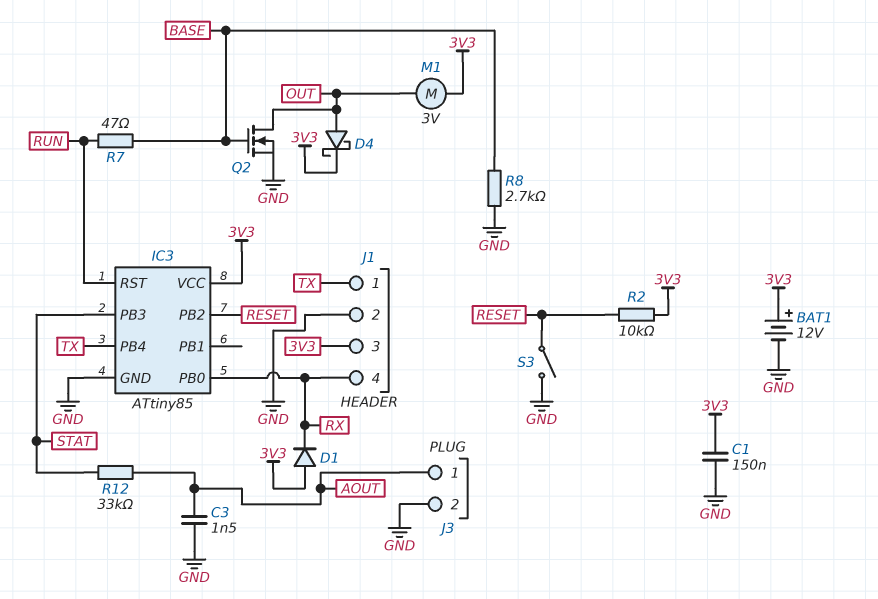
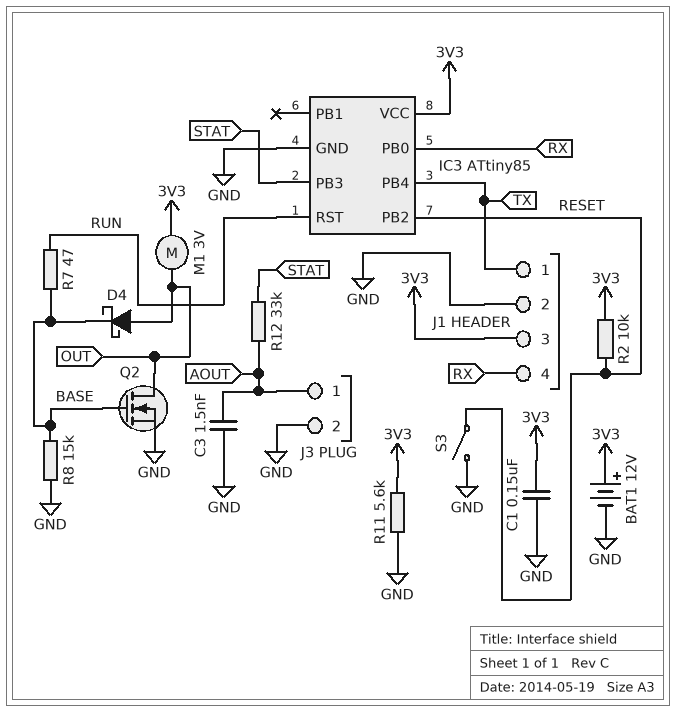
D1: diode (A 3V3, K RX) -> none
D4: schottky (A OUT, K 3V3) -> schottky (A OUT, K BASE)
R8: 2.7k (BASE, GND) -> 15k (BASE, GND)
R11: none -> 5.6k (3V3, GND)

